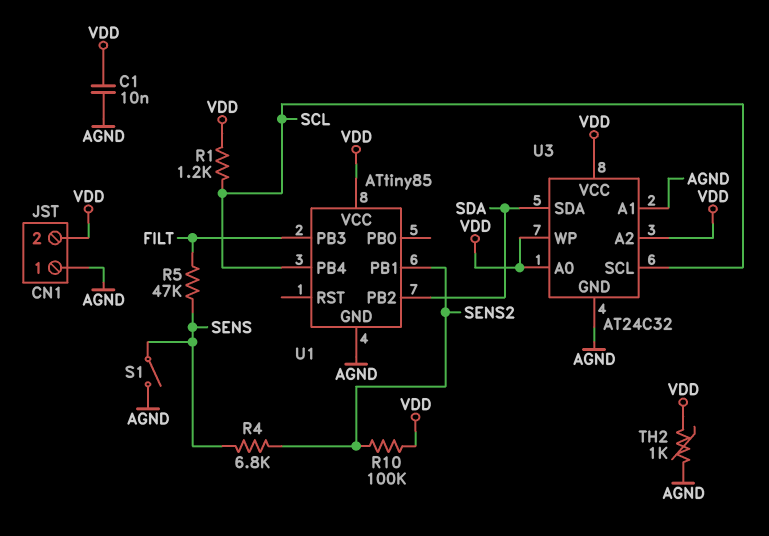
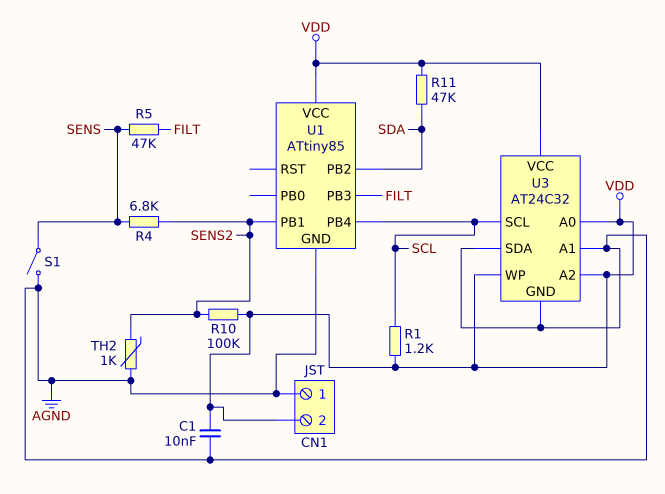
R11: none -> 47k (SDA, VDD)
TH2: 1k (AGND, VDD) -> 1k (AGND, SENS2)
U3 pin SDA: SDA -> AGND

